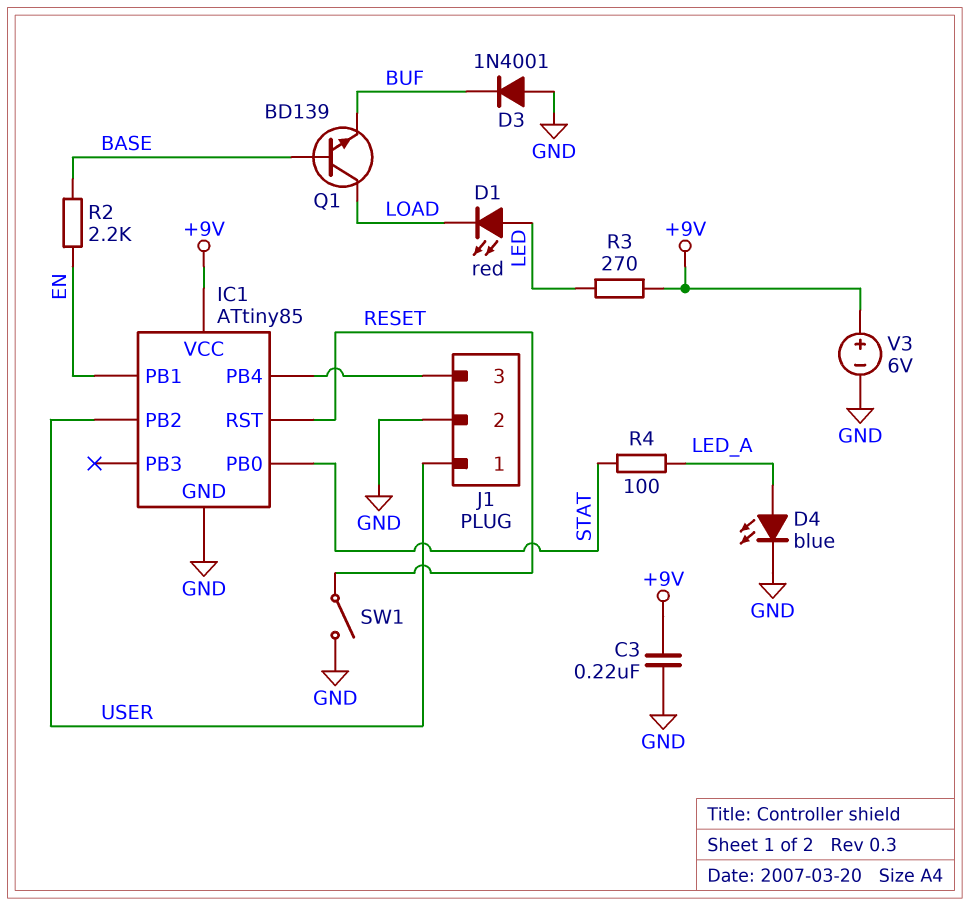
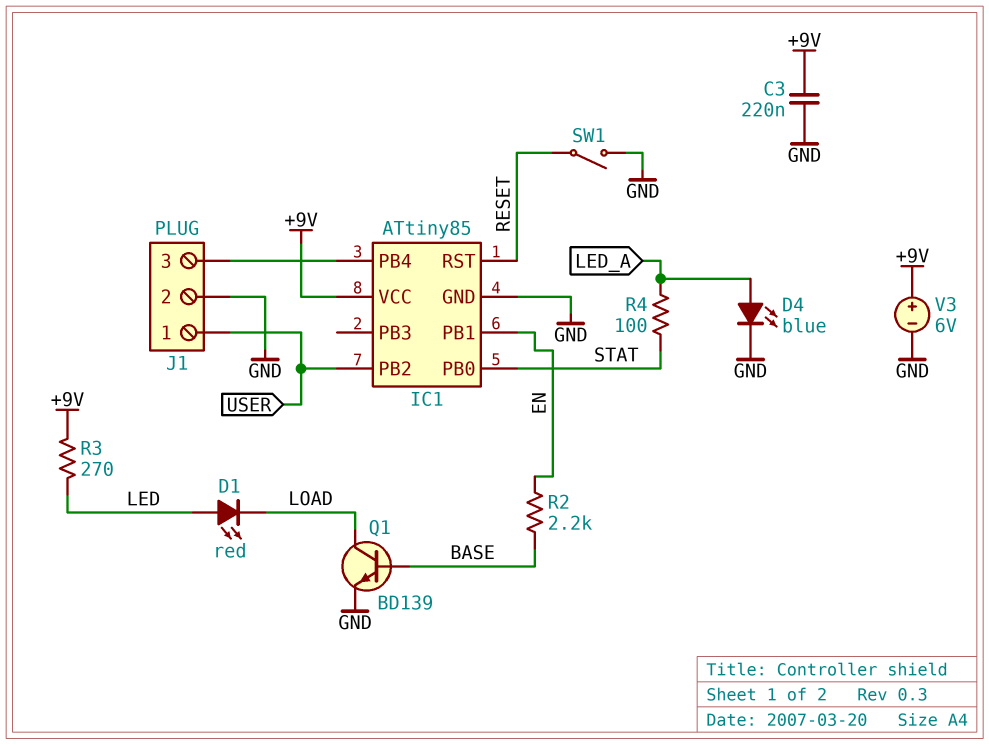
D3: diode 1N4001 (A GND, K BUF) -> none
Q1: NPN BD139 (B BASE, C LOAD, E BUF) -> NPN BD139 (B BASE, C LOAD, E GND)

